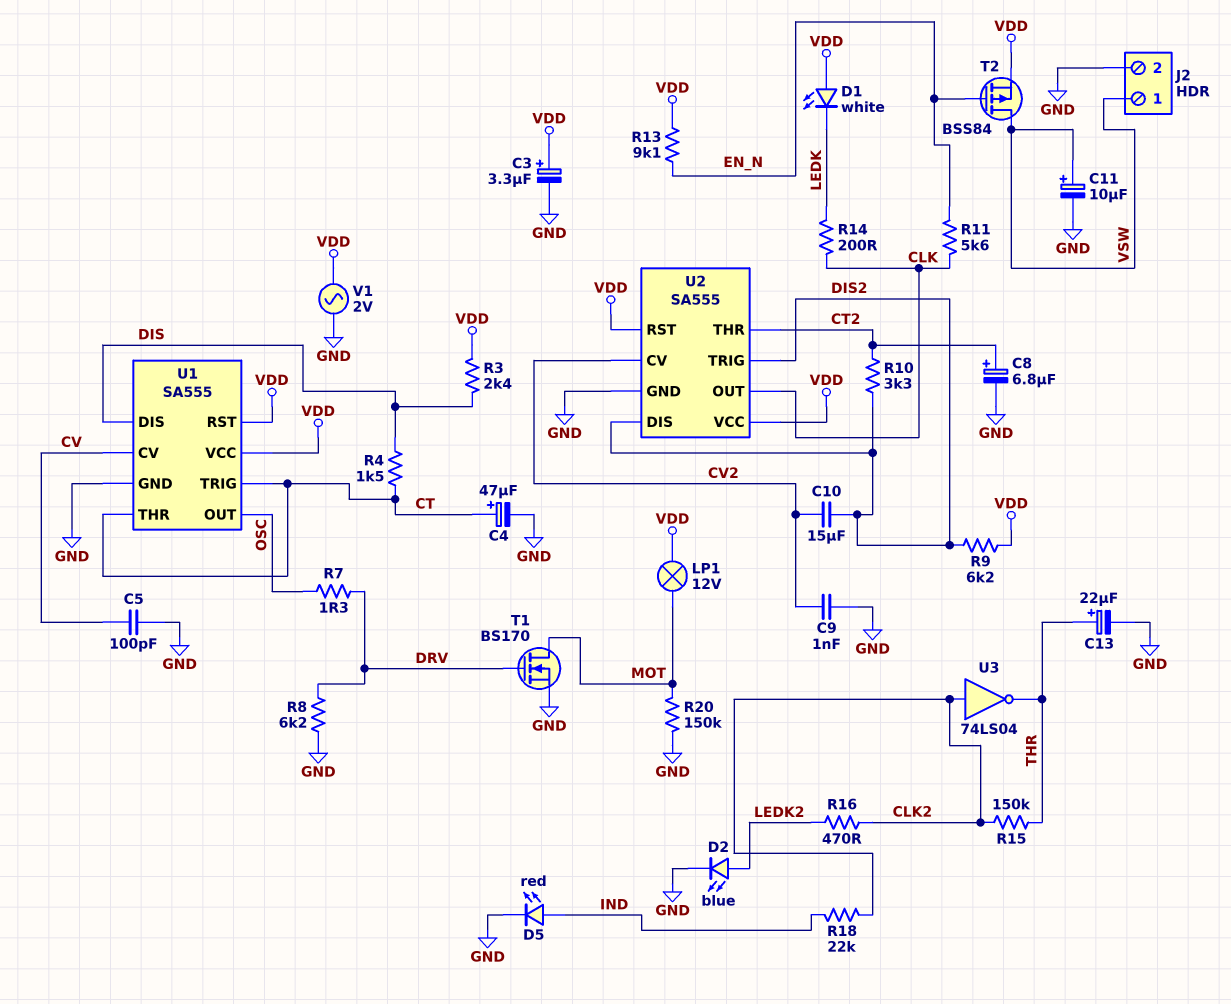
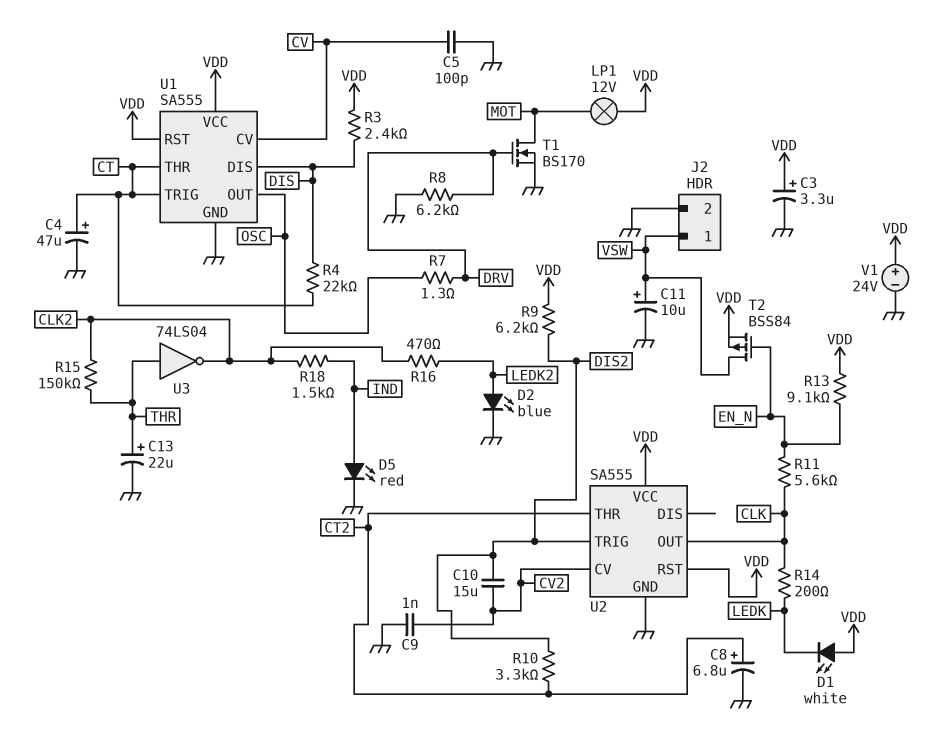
R4: 1.5k (CT, DIS) -> 22k (CT, DIS)
R18: 22k (CLK2, IND) -> 1.5k (CLK2, IND)
R20: 150k (GND, MOT) -> none
U2 pin DIS: DIS2 -> none
U3: NOT 74LS04 (in CLK2, out THR) -> NOT 74LS04 (in THR, out CLK2)
V1: AC 2V (GND, VDD) -> 24V (plus VDD, minus GND)

